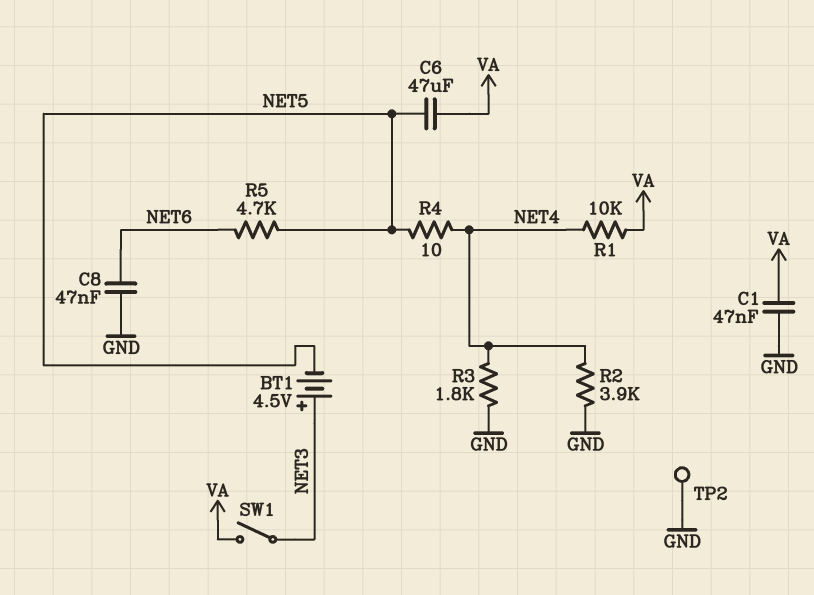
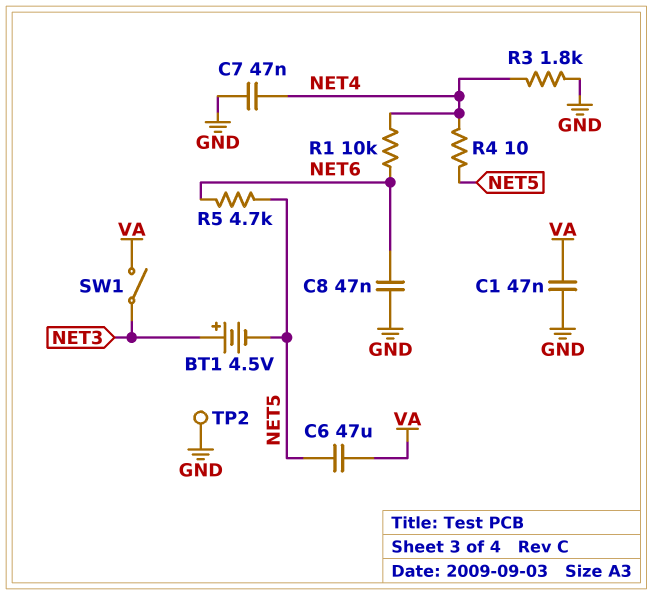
C7: none -> 47nF (GND, NET4)
R1: 10k (NET4, VA) -> 10k (NET4, NET6)
R2: 3.9k (GND, NET4) -> none

